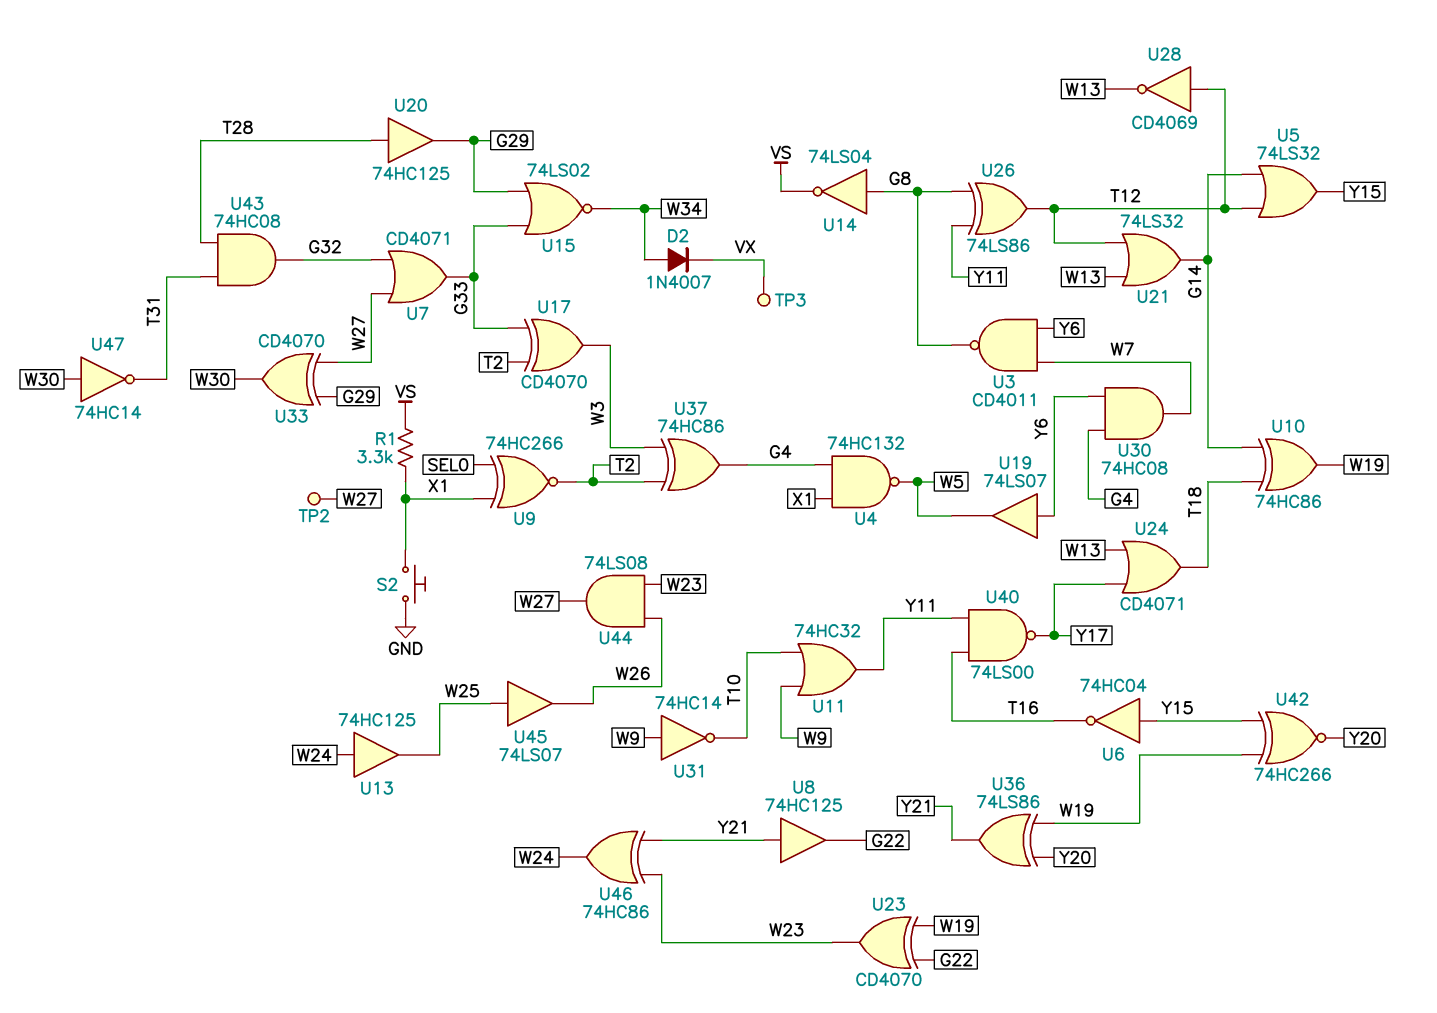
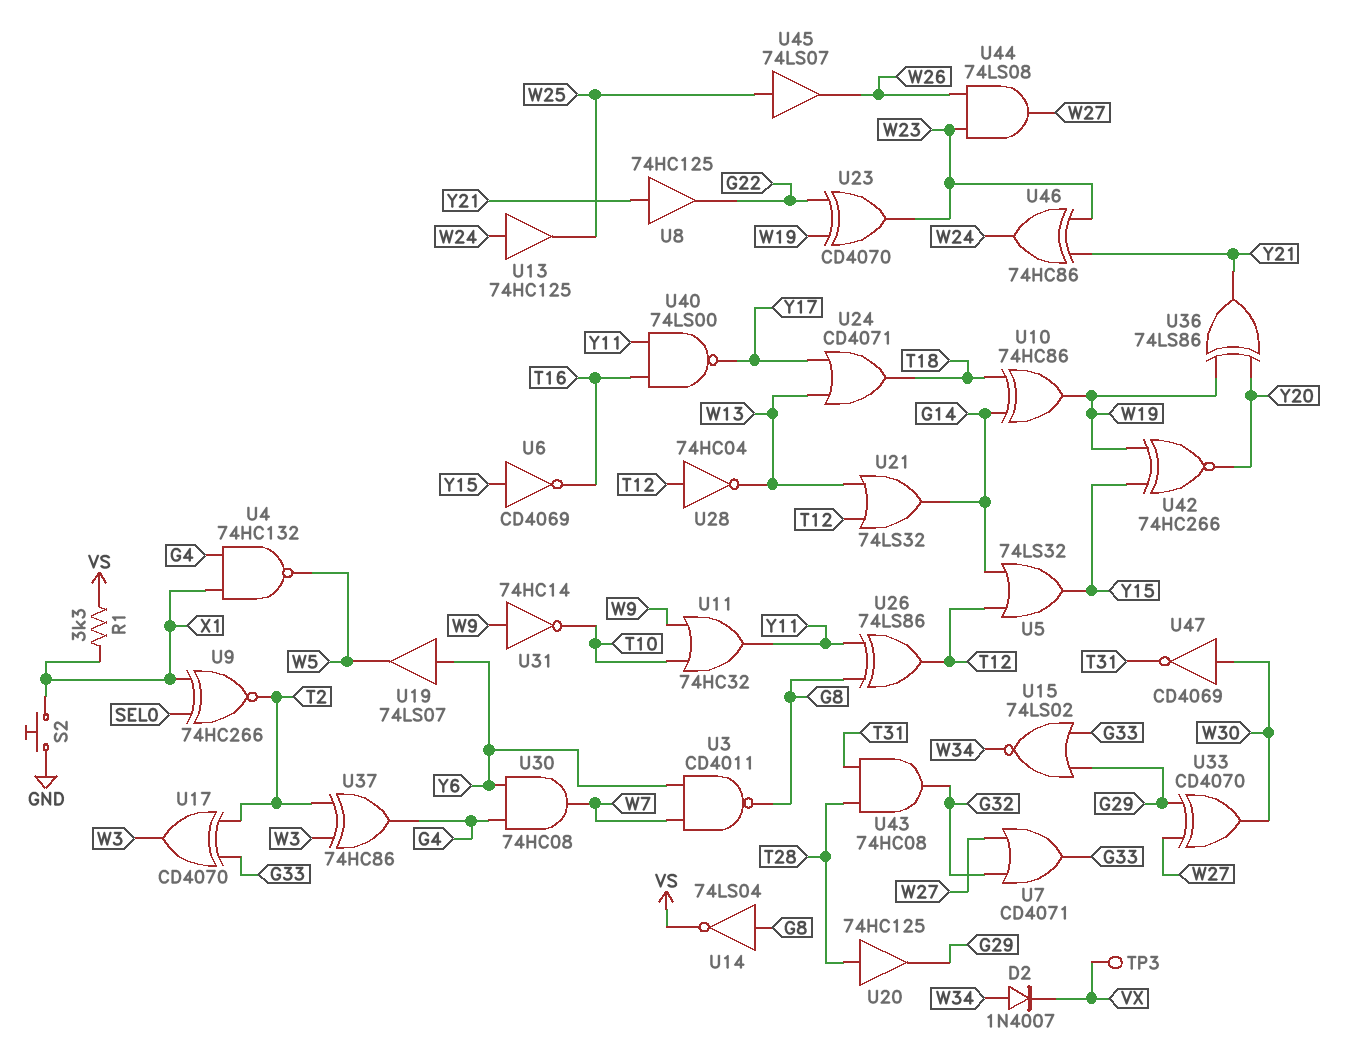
TP2: test point (W27) -> none
U6: NOT 74HC04 (in Y15, out T16) -> NOT CD4069 (in Y15, out T16)
U28: NOT CD4069 (in T12, out W13) -> NOT 74HC04 (in T12, out W13)
U47: NOT 74HC14 (in W30, out T31) -> NOT CD4069 (in W30, out T31)

